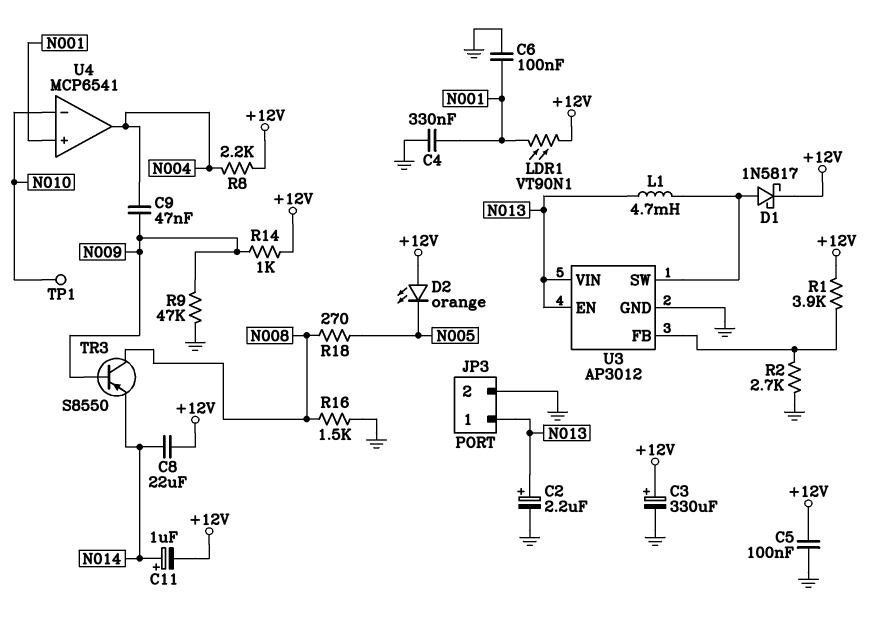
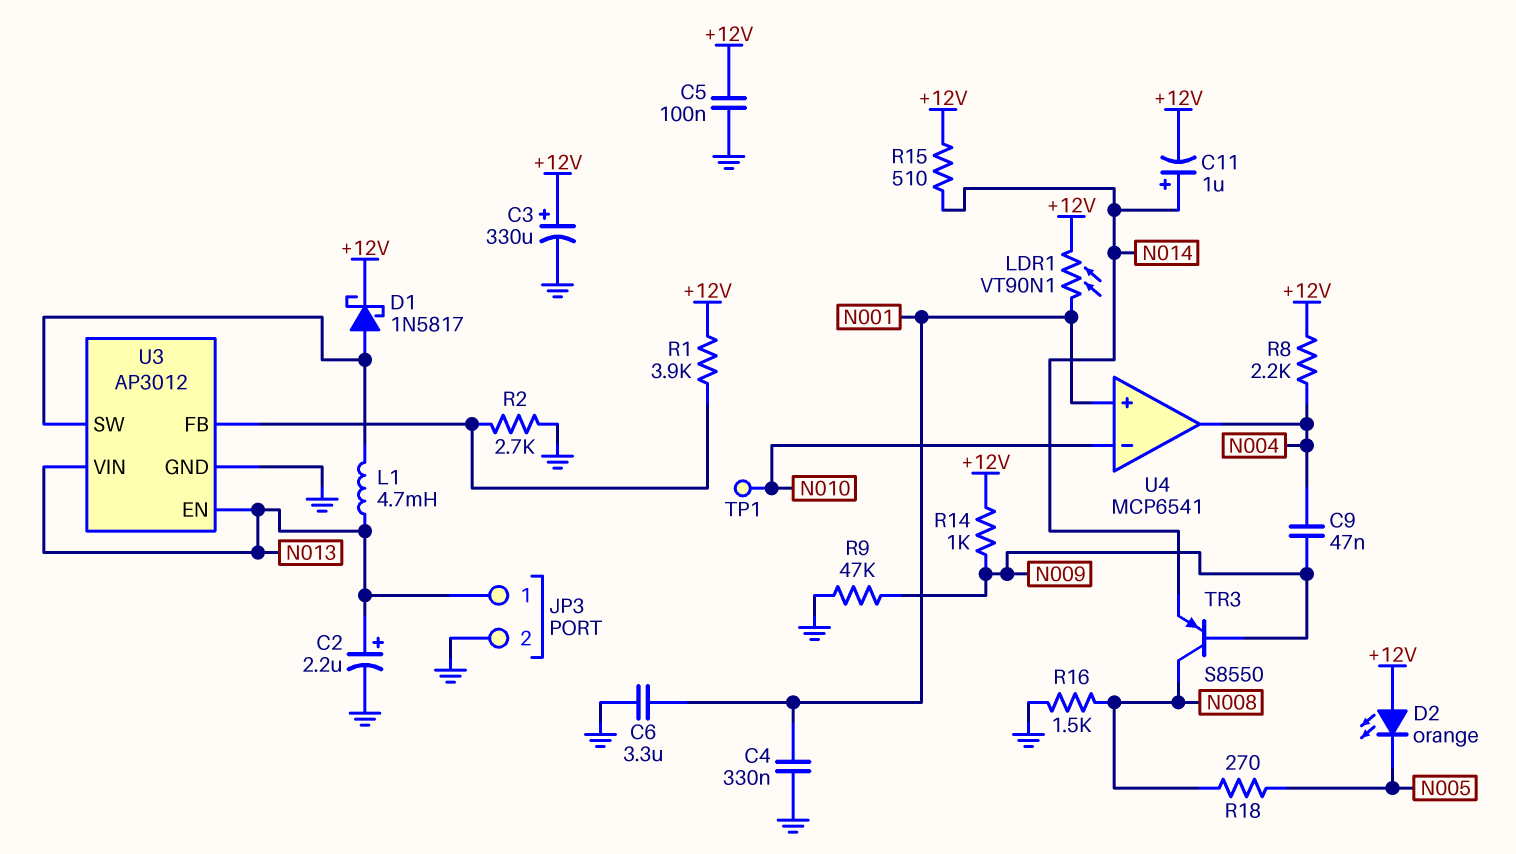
C6: 100nF (GND, N001) -> 3.3uF (GND, N001)
C8: 22uF (+12V, N014) -> none
R15: none -> 510 (+12V, N014)

